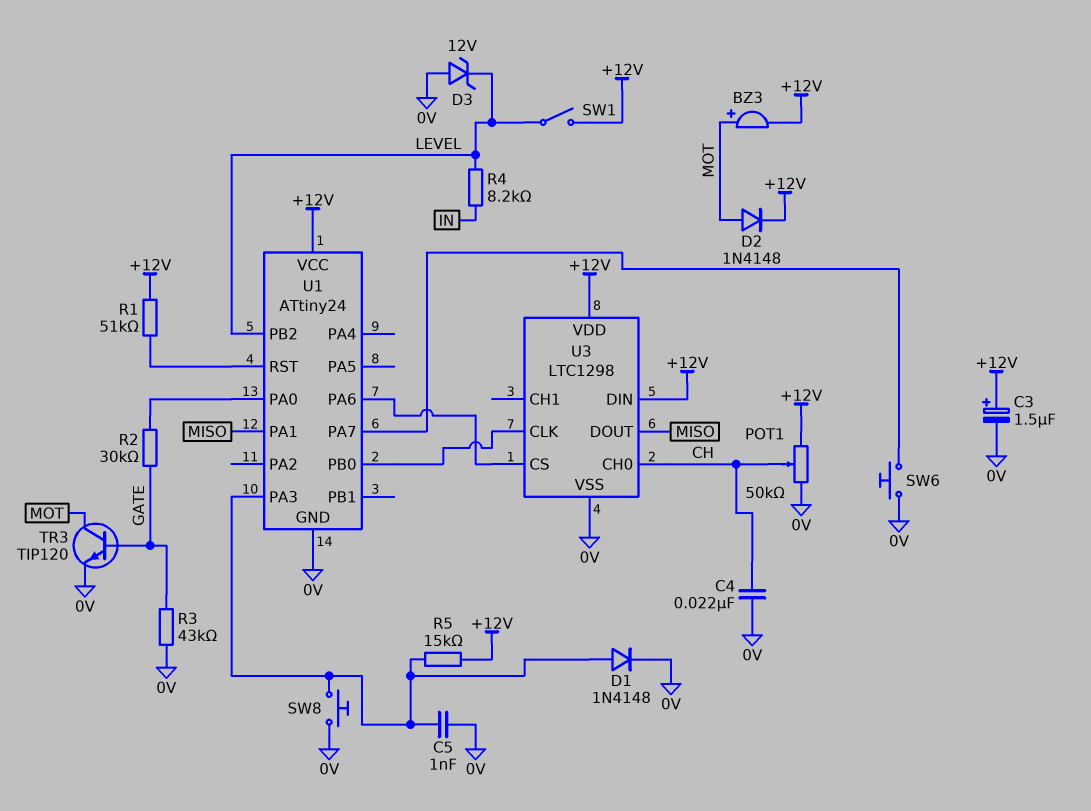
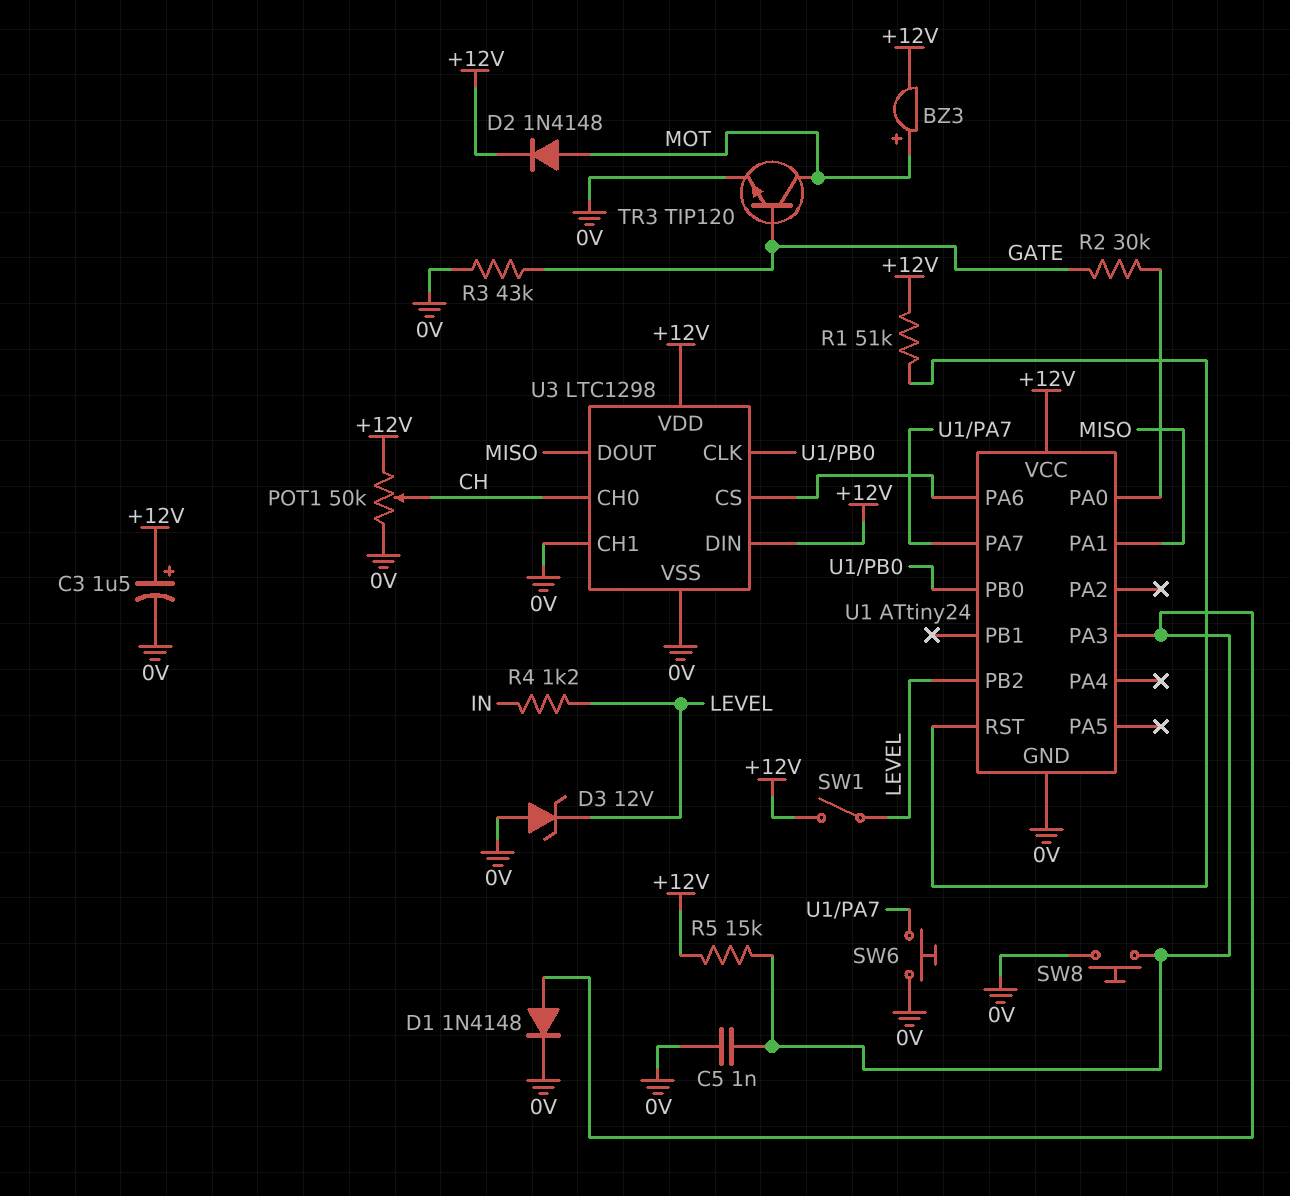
C4: 22nF (0V, CH) -> none
R4: 8.2k (IN, LEVEL) -> 1.2k (IN, LEVEL)
U3 pin CH1: none -> 0V

